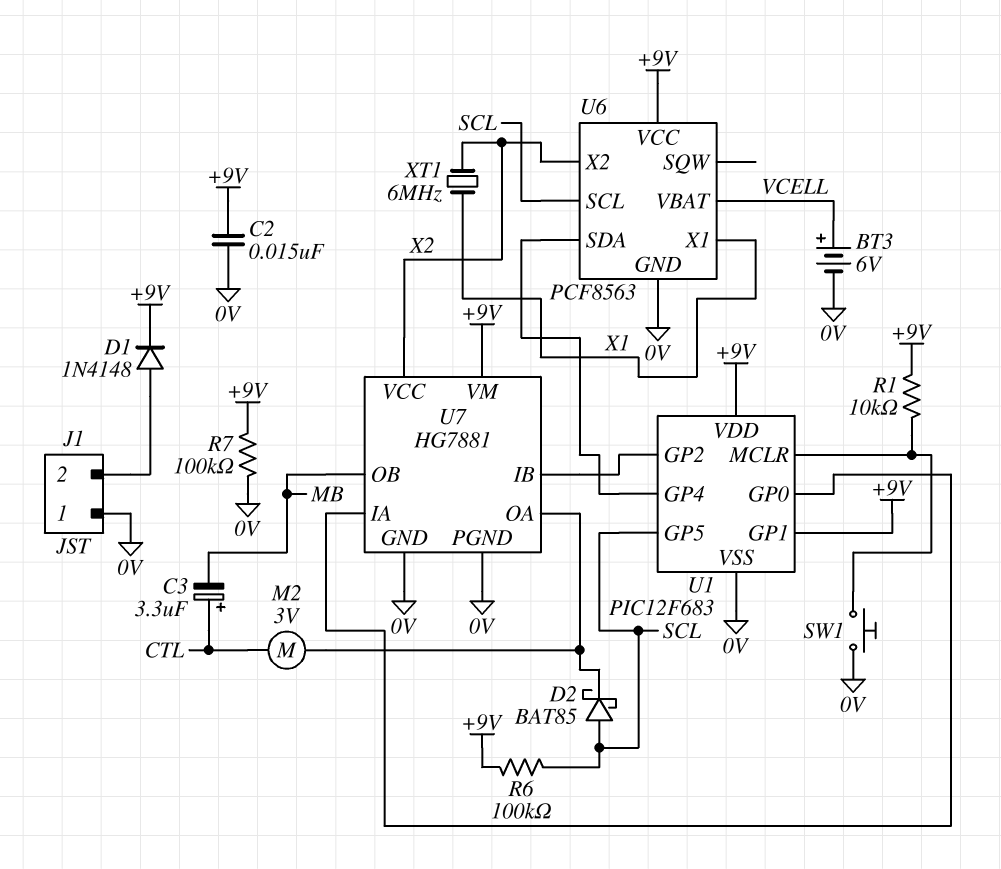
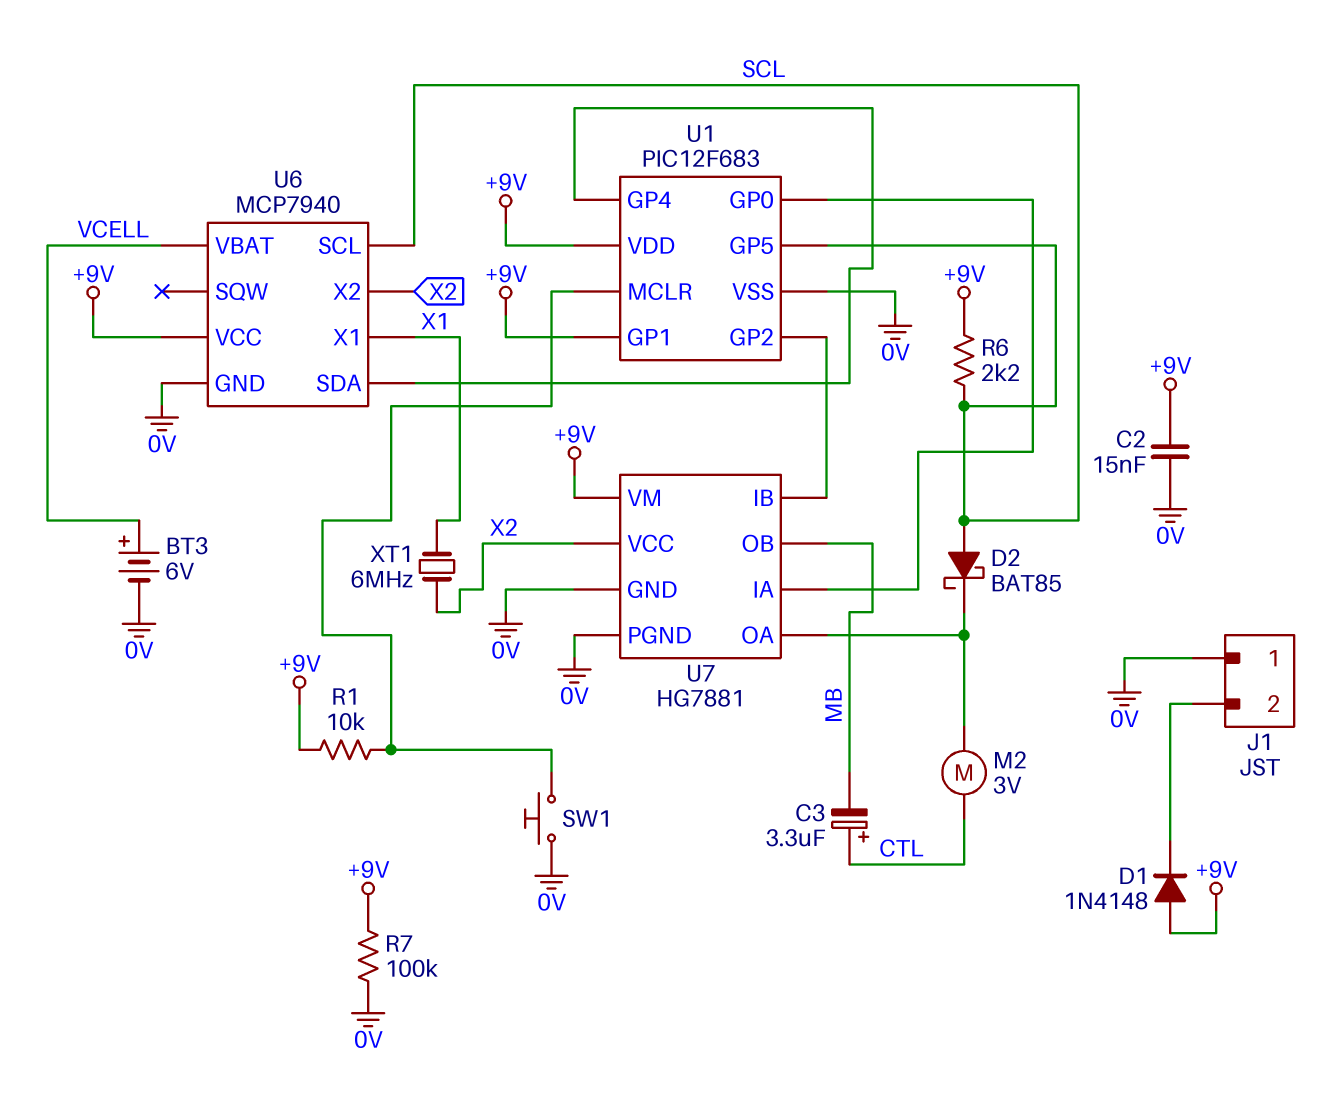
D1: diode 1N4148 (A J1/2, K +9V) -> diode 1N4148 (A +9V, K J1/2)
R6: 100k (+9V, SCL) -> 2.2k (+9V, SCL)
U6: PCF8563 -> MCP7940

